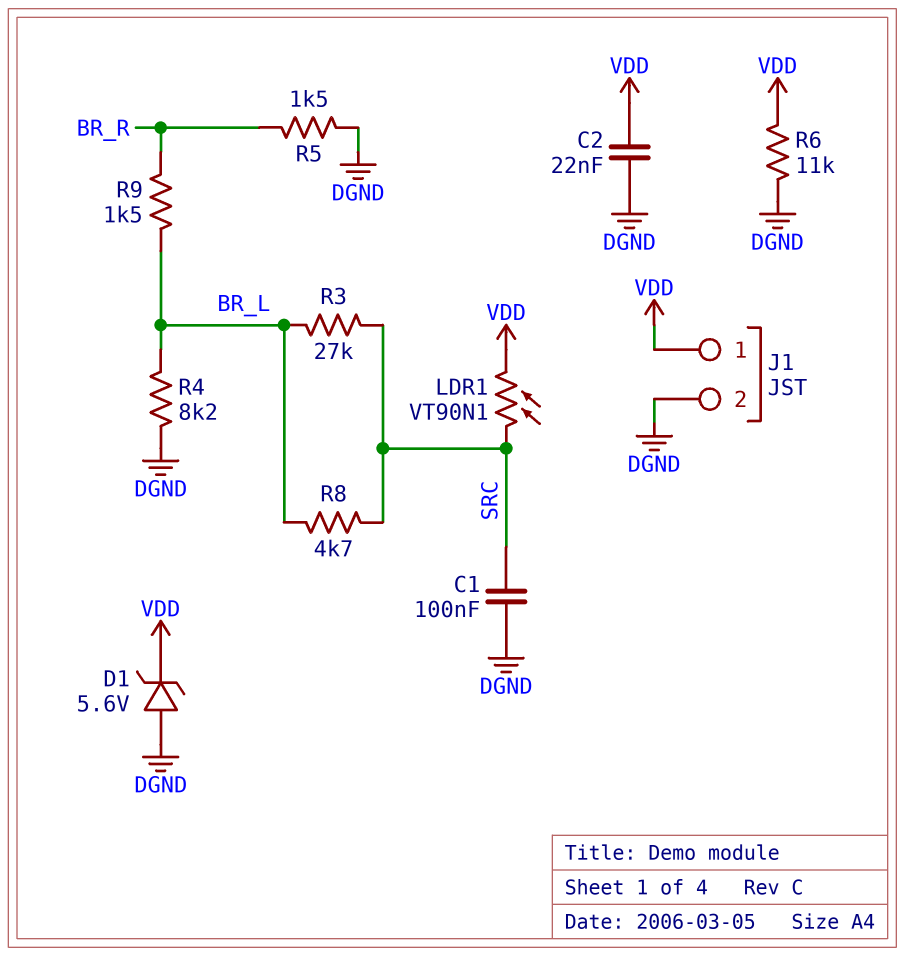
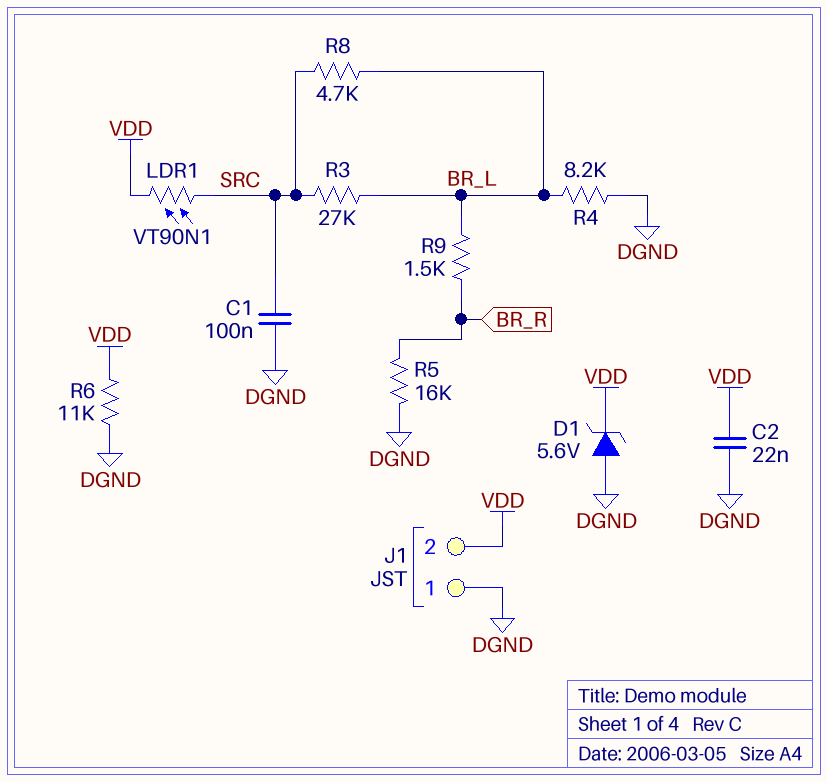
J1 pin 1: VDD -> DGND
J1 pin 2: DGND -> VDD
R5: 1.5k (BR_R, DGND) -> 16k (BR_R, DGND)

